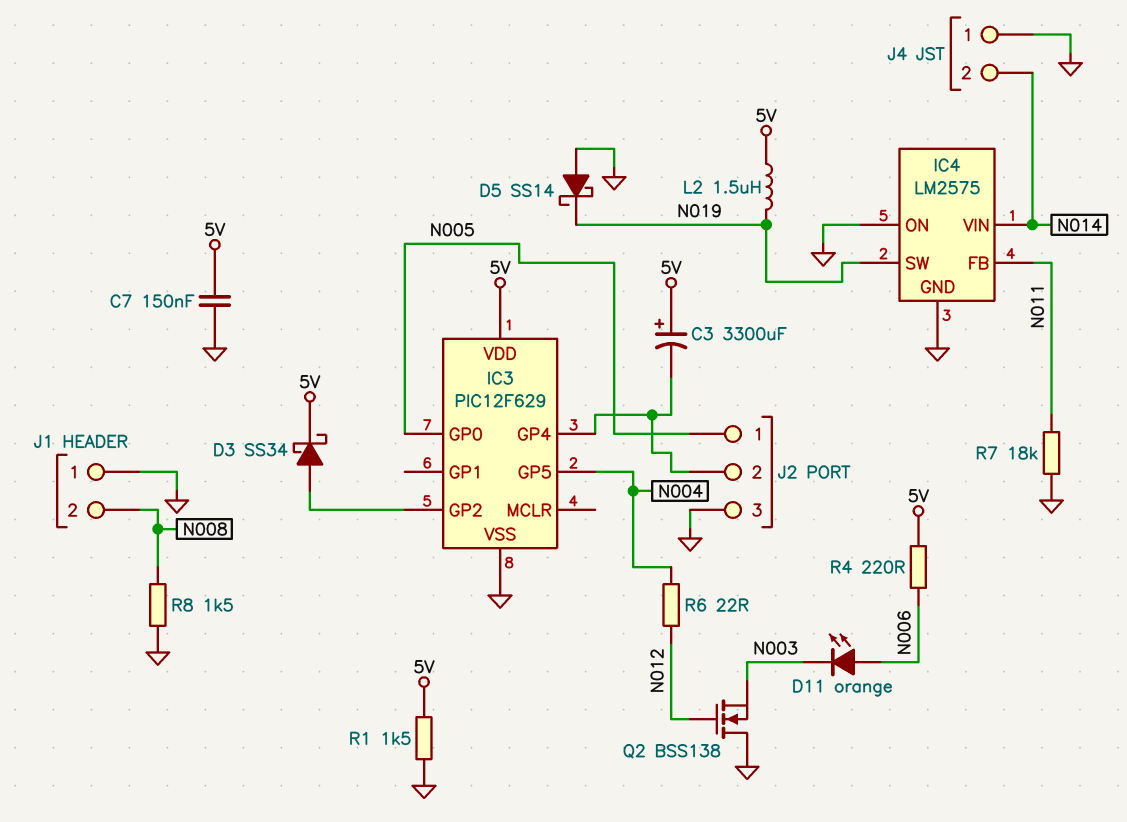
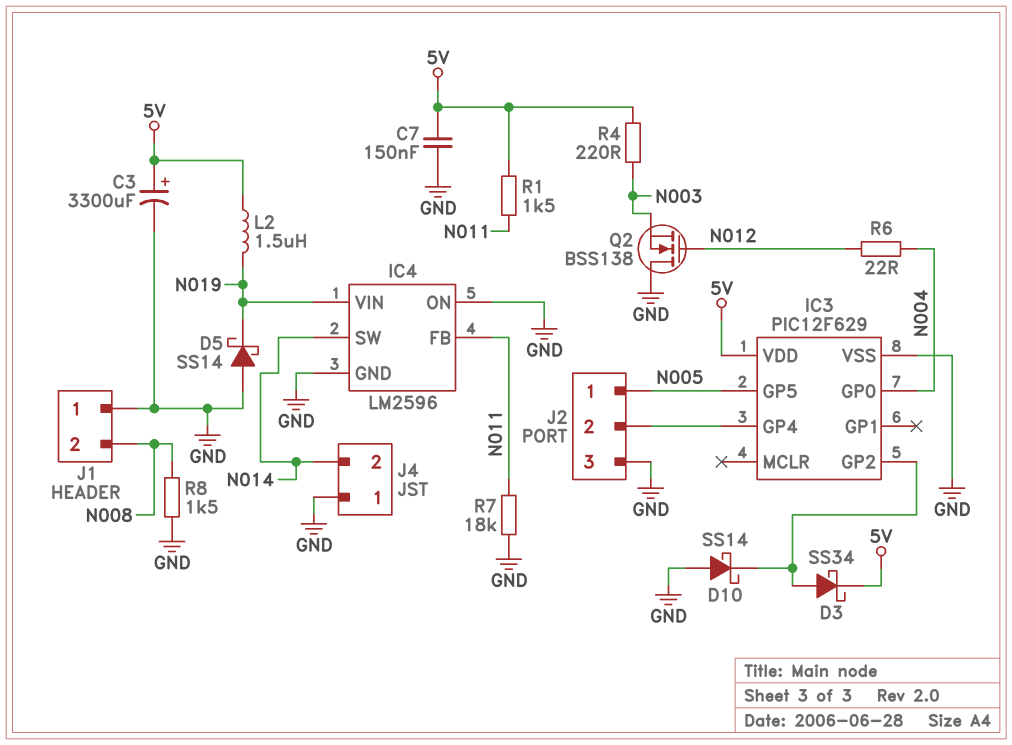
C3: 3300uF (plus 5V, minus IC3/GP4) -> 3300uF (plus 5V, minus GND)
D10: none -> schottky SS14 (A GND, K IC3/GP2)
D11: LED orange (A N006, K N003) -> none
IC3 pin GP0: N005 -> N004
IC3 pin GP5: N004 -> N005
IC4: LM2575 -> LM2596
IC4 pin SW: N019 -> N014
IC4 pin VIN: N014 -> N019
R1: 1.5k (5V, GND) -> 1.5k (5V, N011)
R4: 220 (5V, N006) -> 220 (5V, N003)

